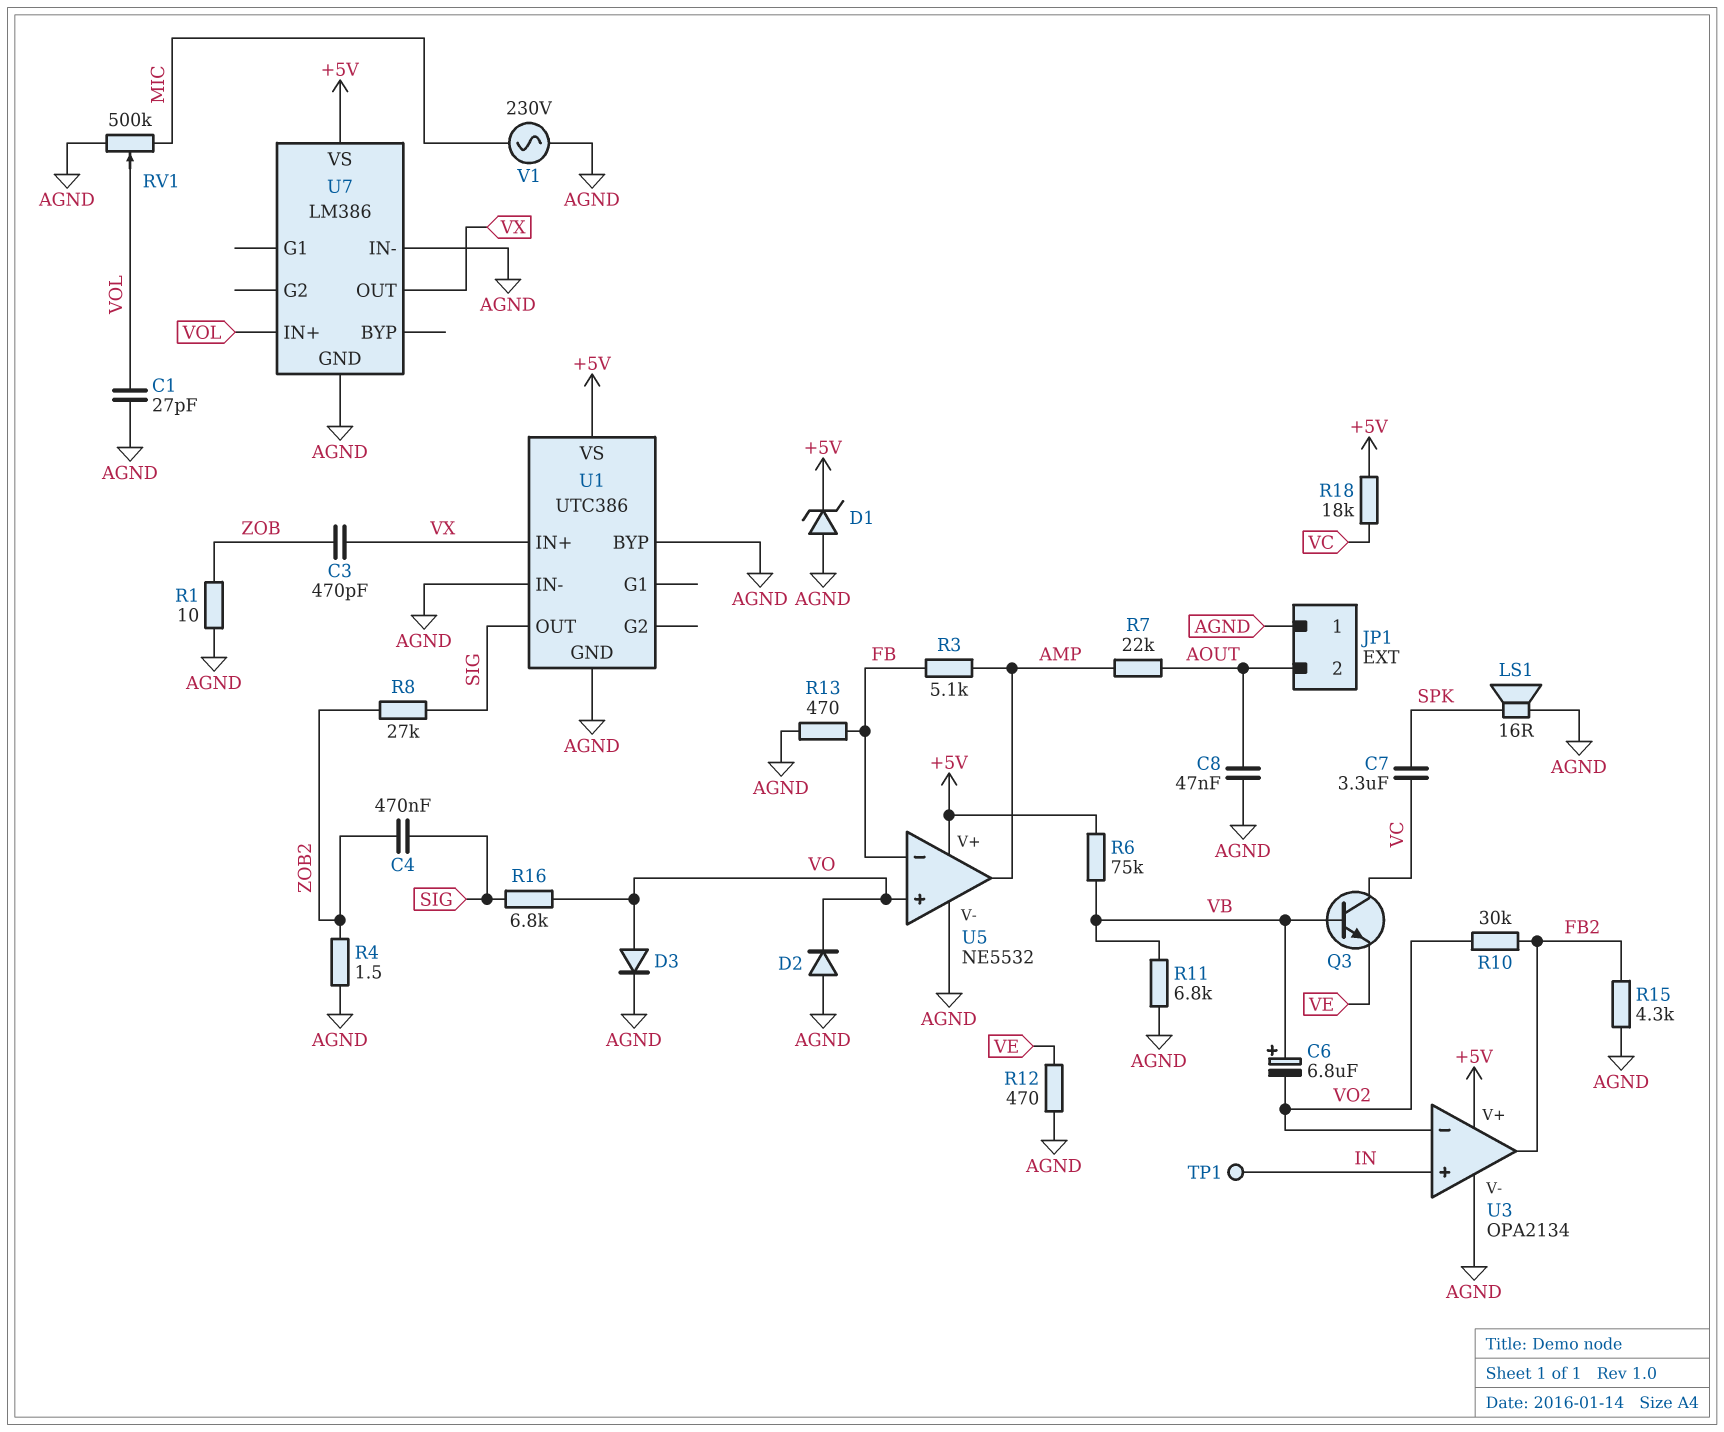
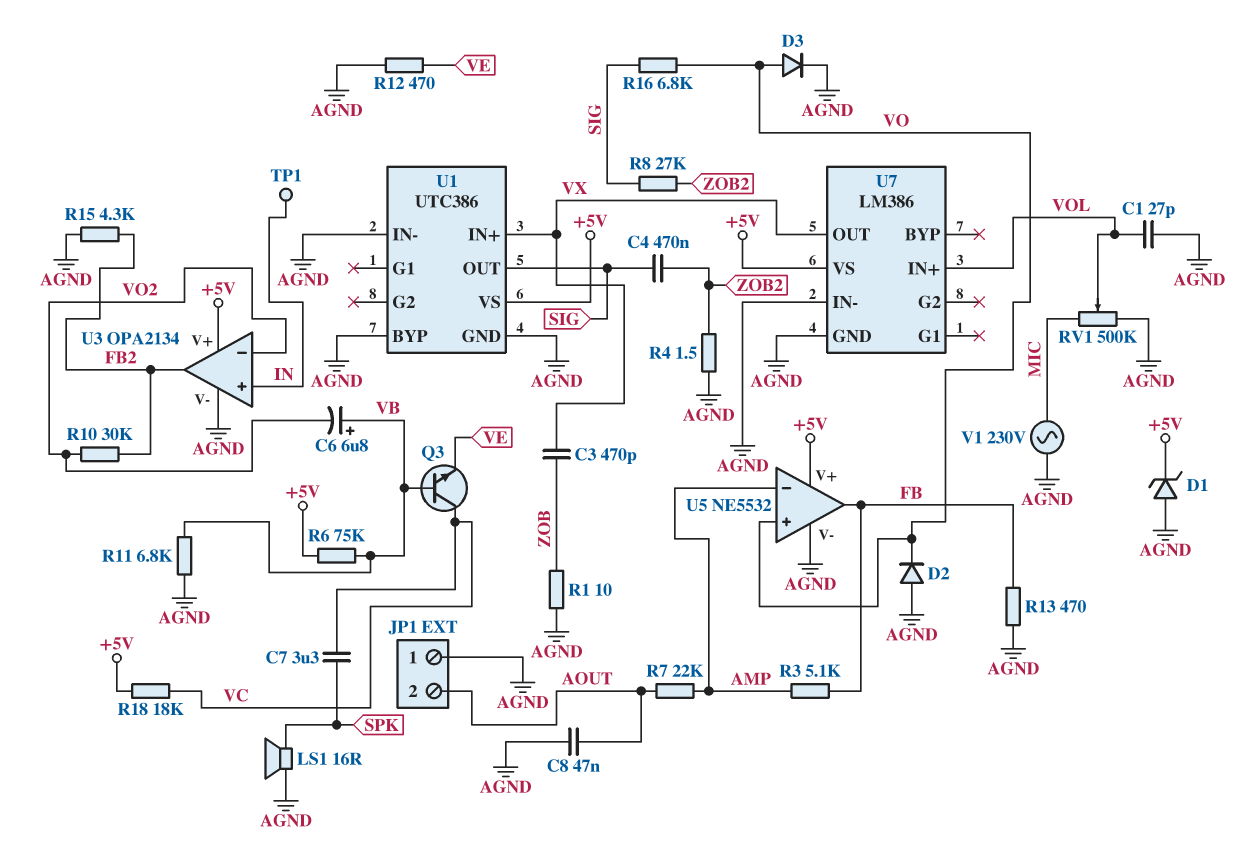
U5 pin in-: FB -> AMP
U5 pin out: AMP -> FB

